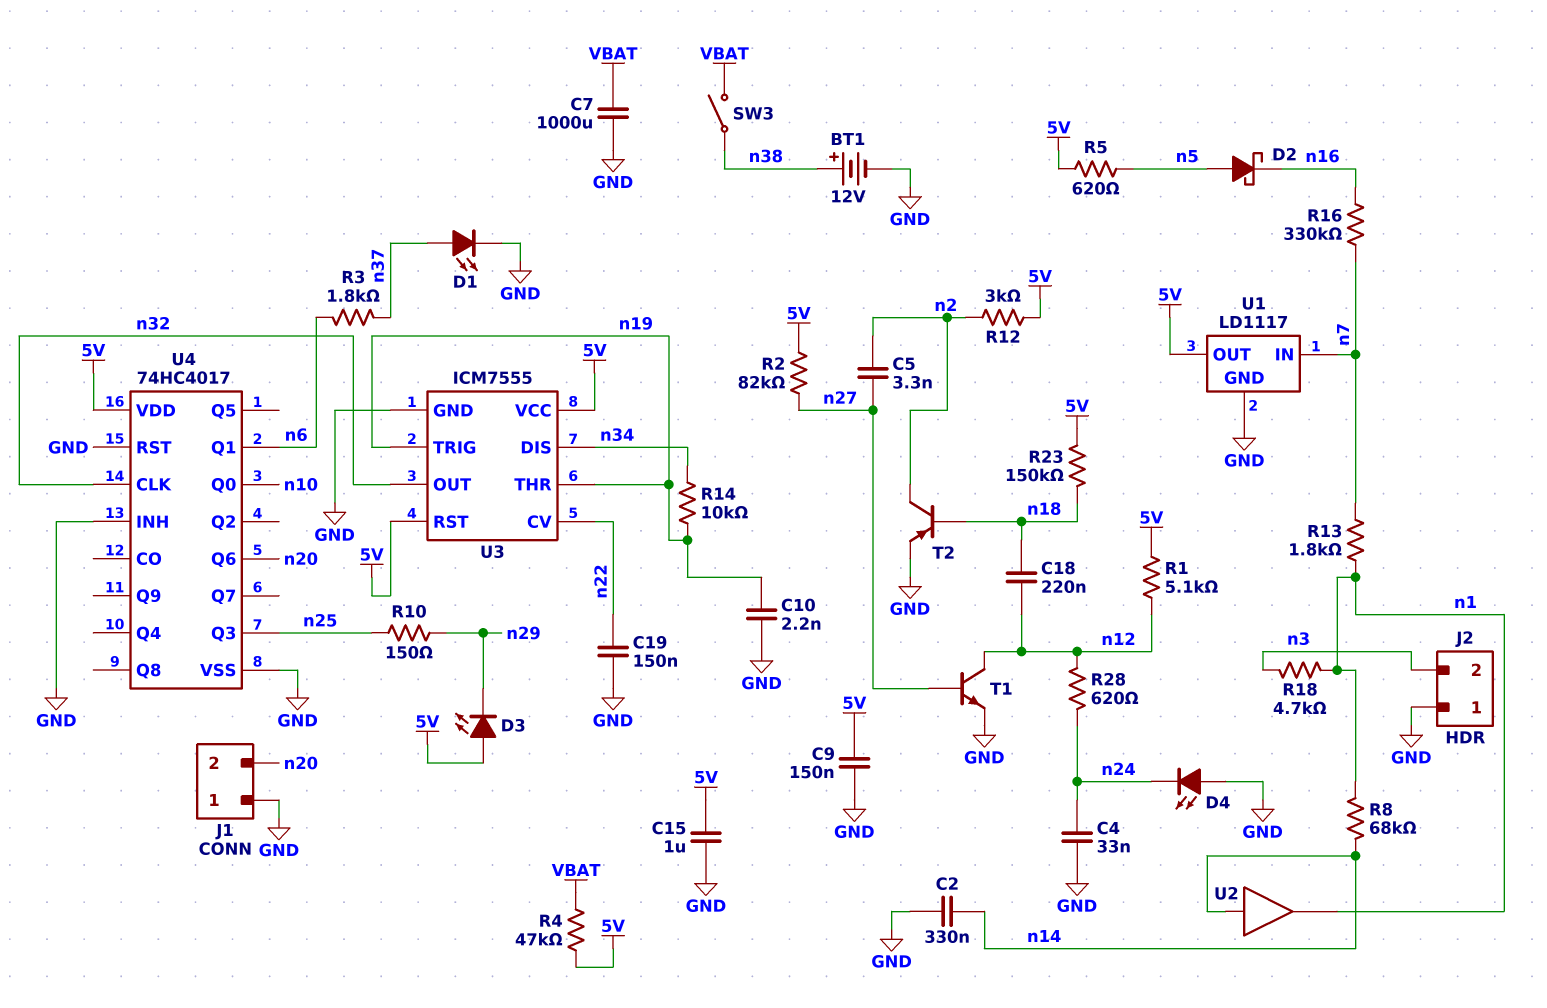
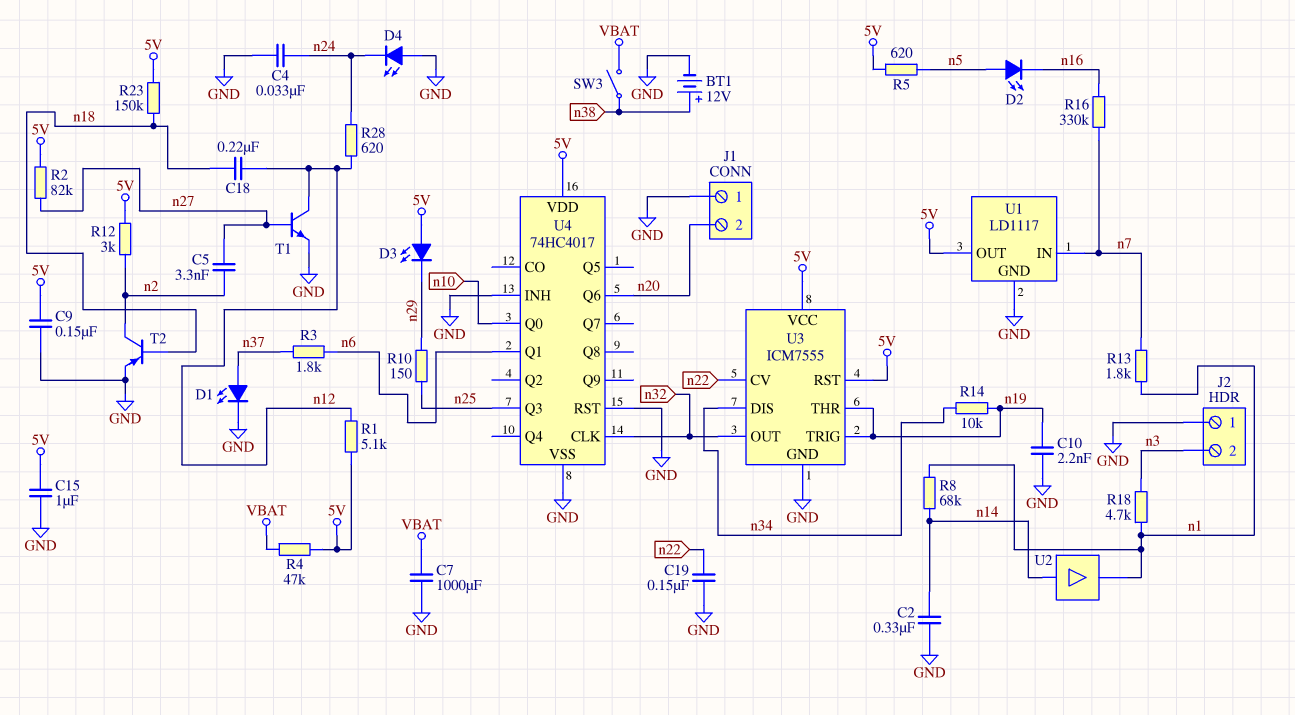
D2: schottky (A n5, K n16) -> LED (A n5, K n16)

